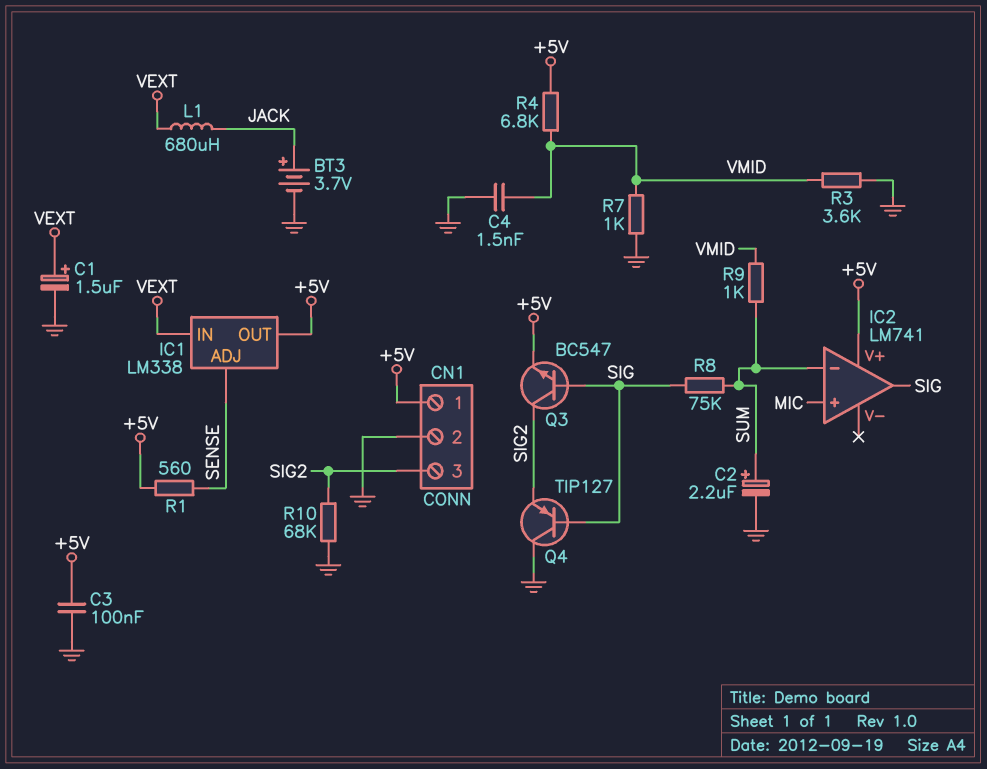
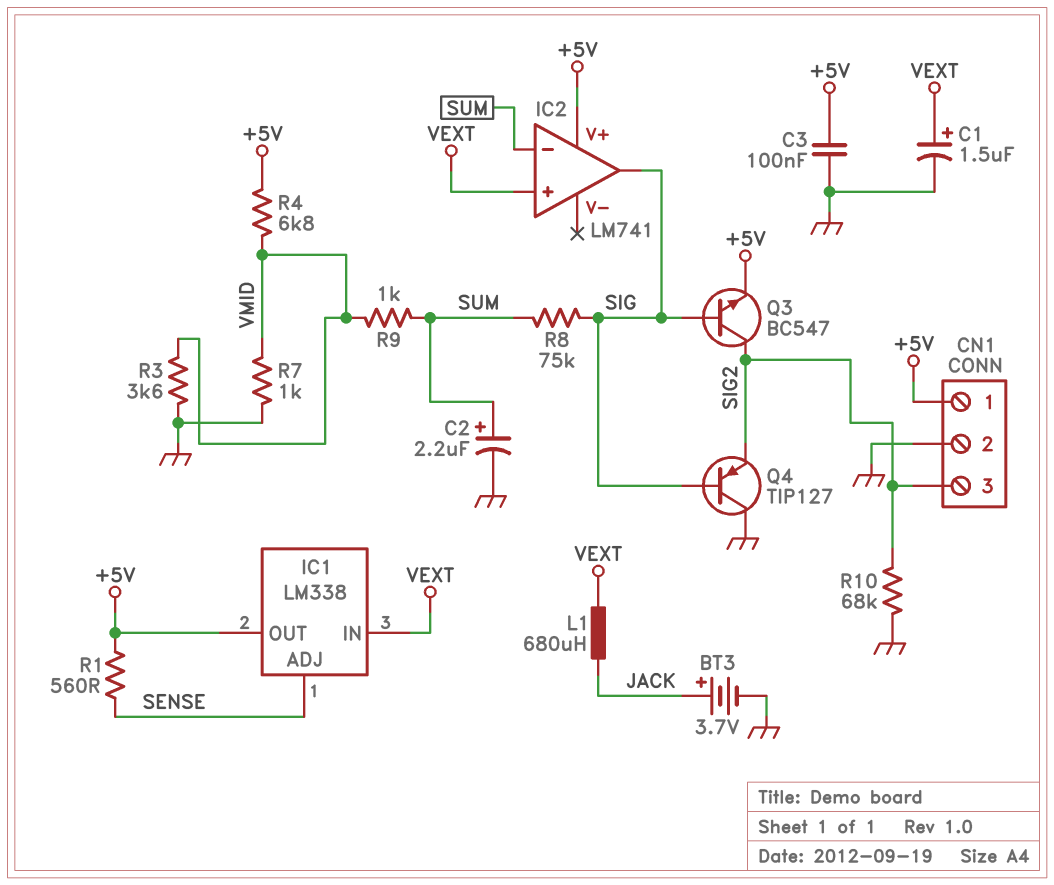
C4: 1.5nF (GND, VMID) -> none
IC2 pin in+: MIC -> VEXT

